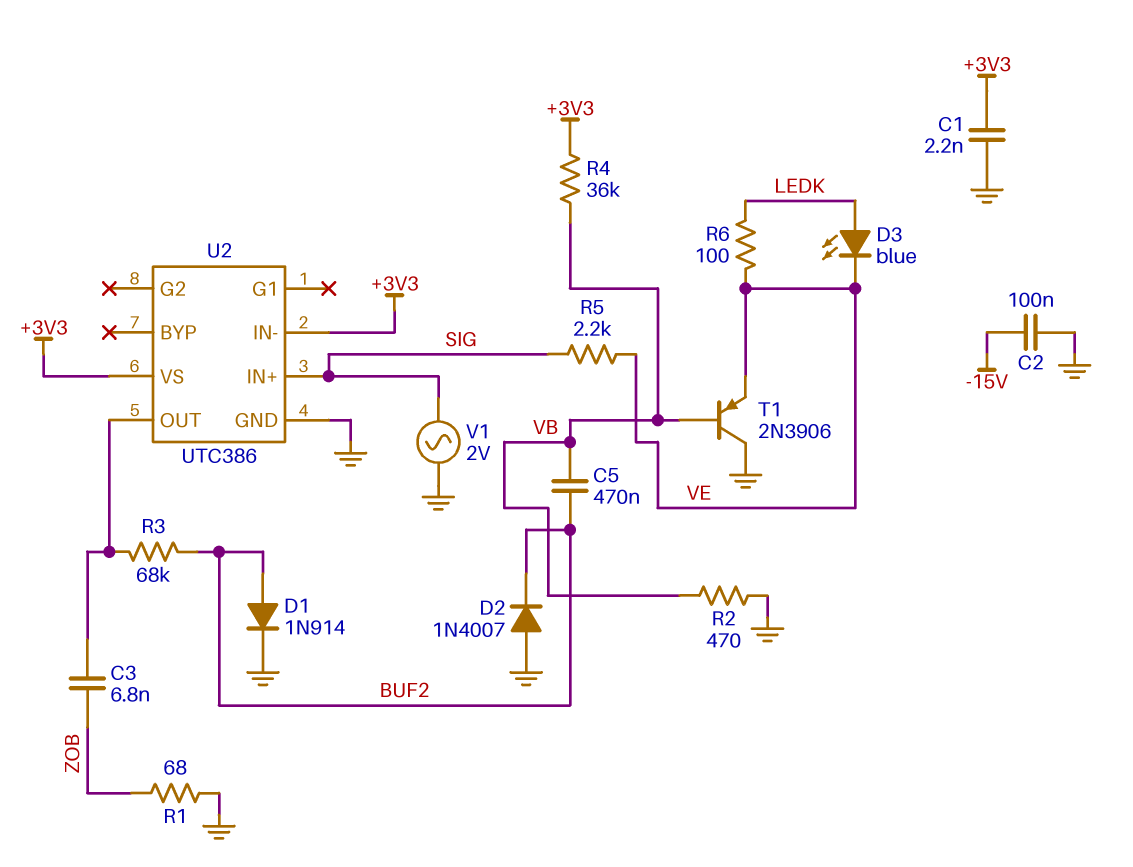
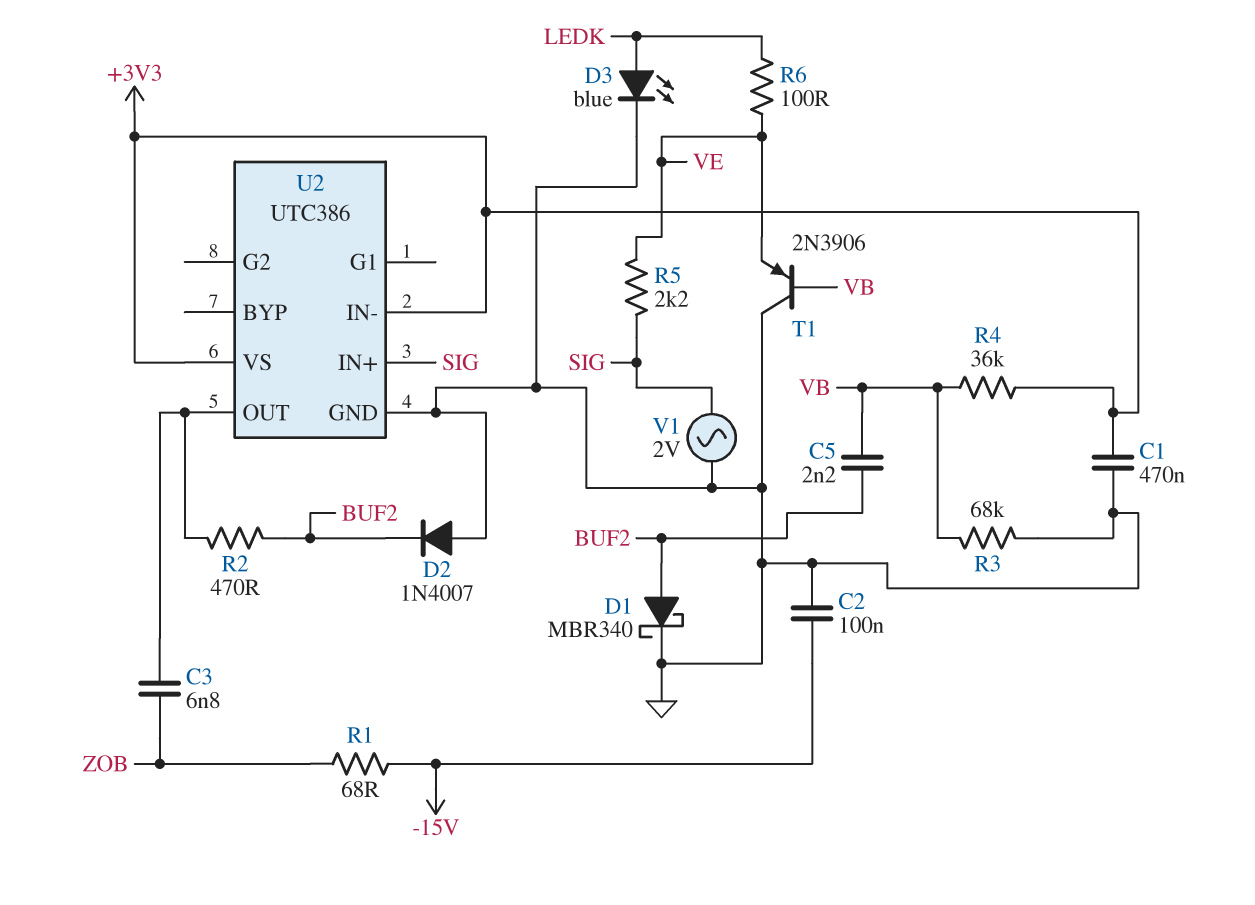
C1: 2.2nF (+3V3, GND) -> 470nF (+3V3, GND)
C5: 470nF (BUF2, VB) -> 2.2nF (BUF2, VB)
D1: diode 1N914 (A BUF2, K GND) -> schottky MBR340 (A BUF2, K GND)
D3: LED blue (A LEDK, K VE) -> LED blue (A LEDK, K GND)
R1: 68 (GND, ZOB) -> 68 (-15V, ZOB)
R2: 470 (GND, VB) -> 470 (BUF2, U2/OUT)
R3: 68k (BUF2, U2/OUT) -> 68k (GND, VB)

